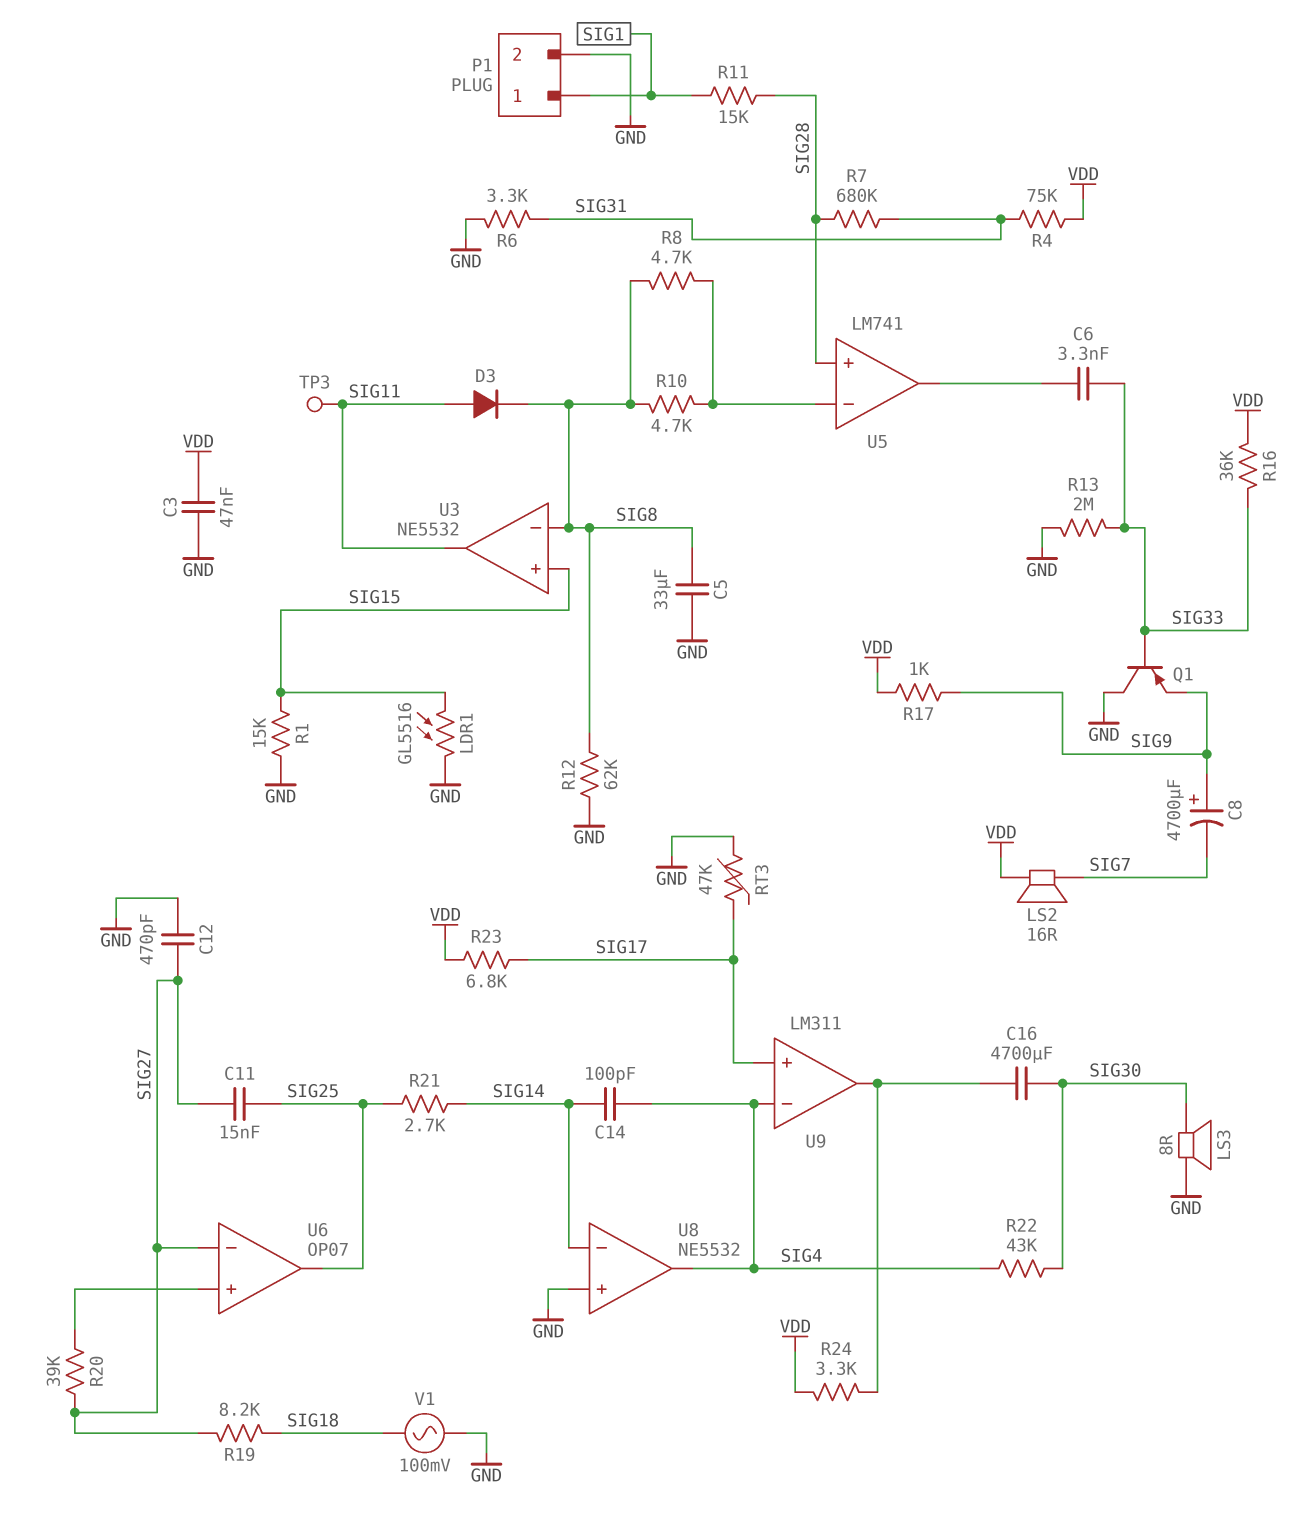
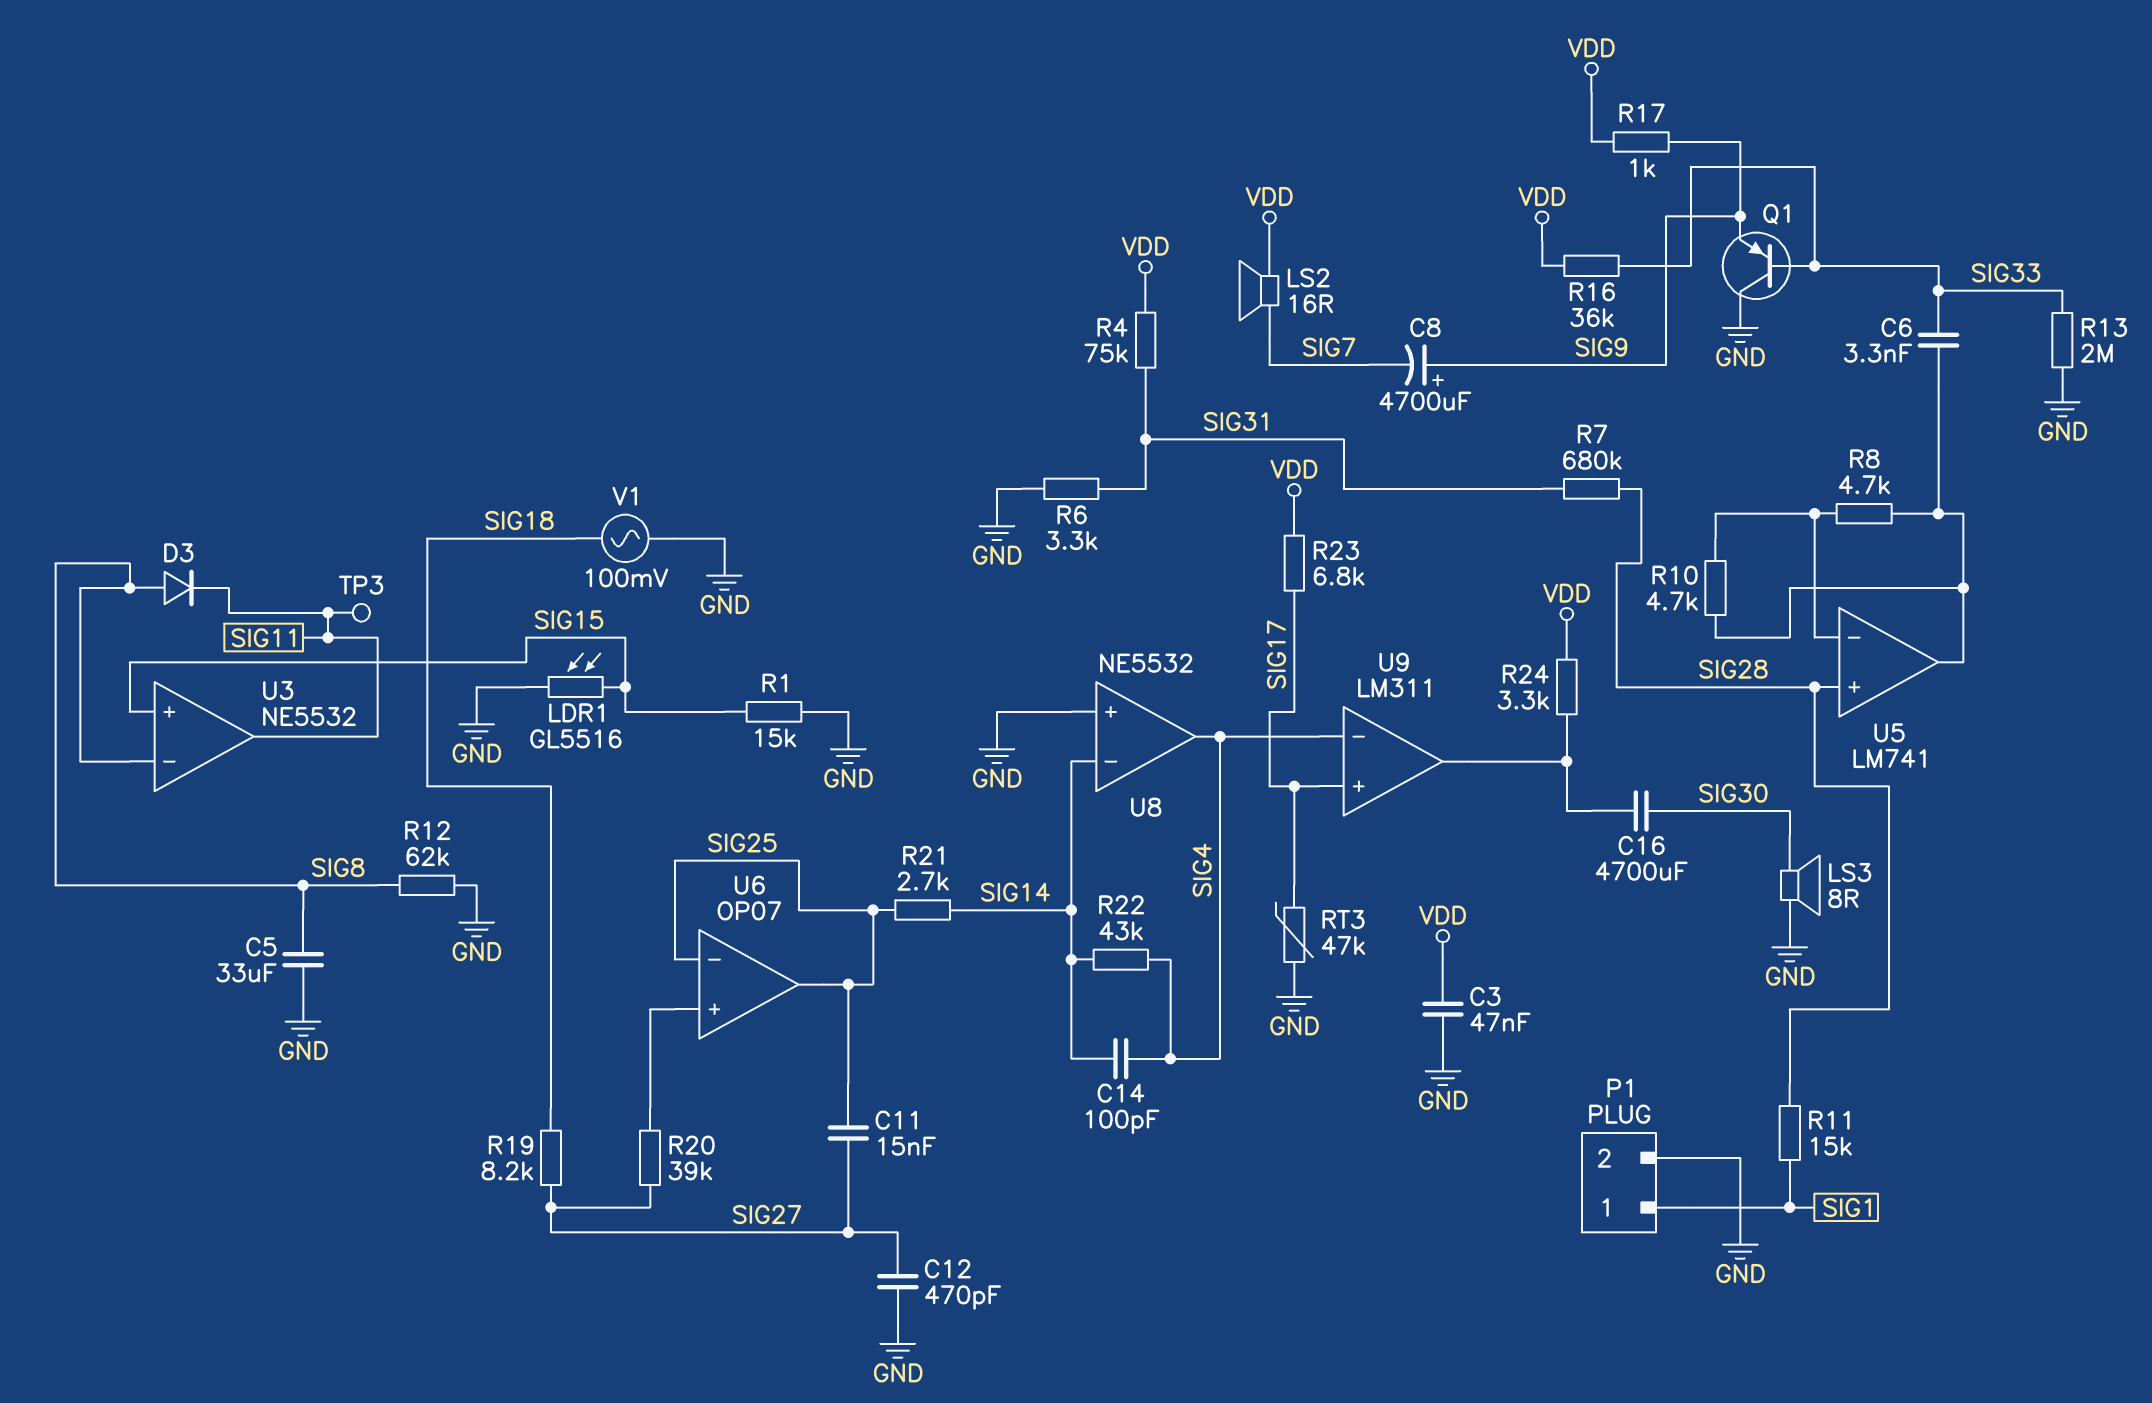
D3: diode (A SIG11, K SIG8) -> diode (A SIG8, K SIG11)
R8: 4.7k (SIG8, U5/in-) -> 4.7k (U5/in-, U5/out)
R10: 4.7k (SIG8, U5/in-) -> 4.7k (U5/in-, U5/out)
R22: 43k (SIG4, SIG30) -> 43k (SIG4, SIG14)
U6 pin in-: SIG27 -> SIG25

